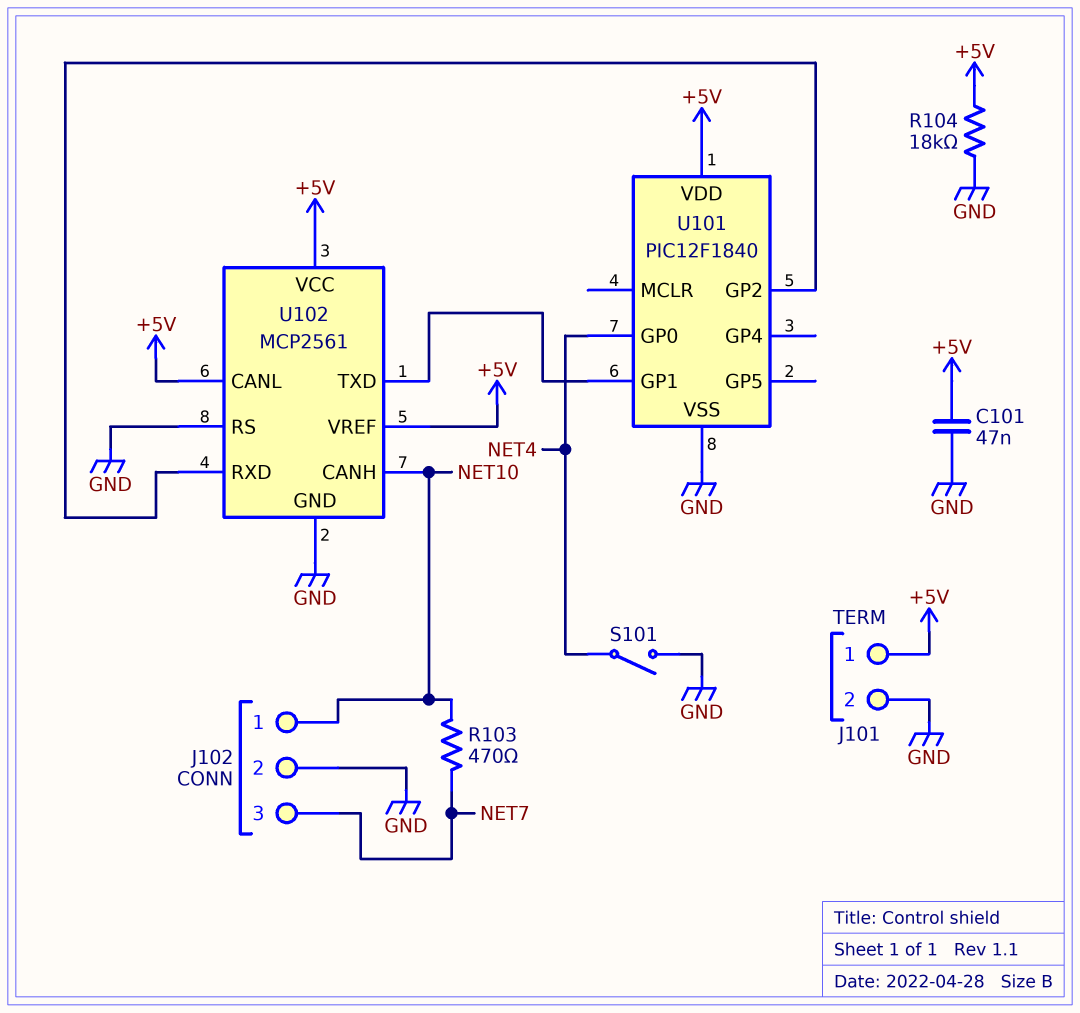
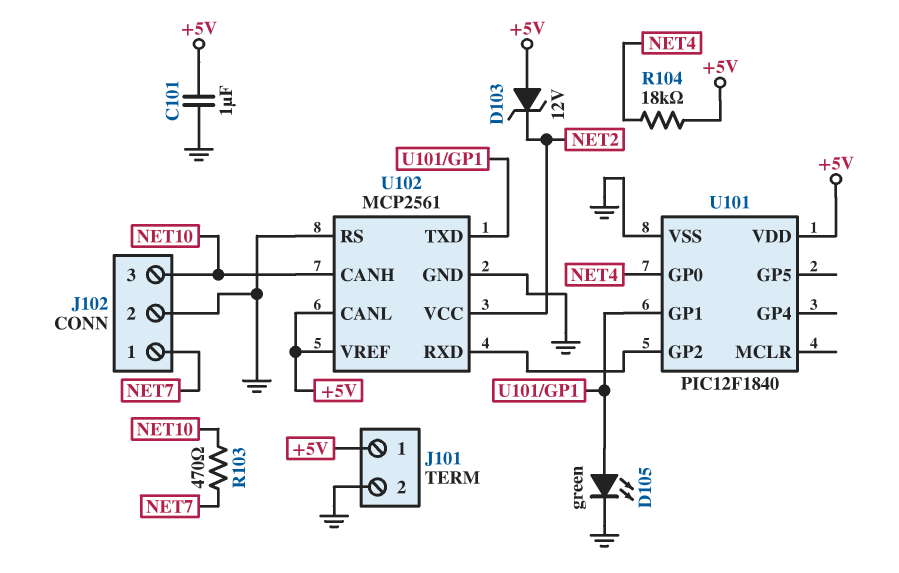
C101: 47nF (+5V, GND) -> 1uF (+5V, GND)
D103: none -> zener 12V (A +5V, K NET2)
D105: none -> LED green (A U101/GP1, K GND)
J102 pin 1: NET10 -> NET7
J102 pin 3: NET7 -> NET10
R104: 18k (+5V, GND) -> 18k (+5V, NET4)
S101: switch (GND, NET4) -> none
U102 pin VCC: +5V -> NET2

